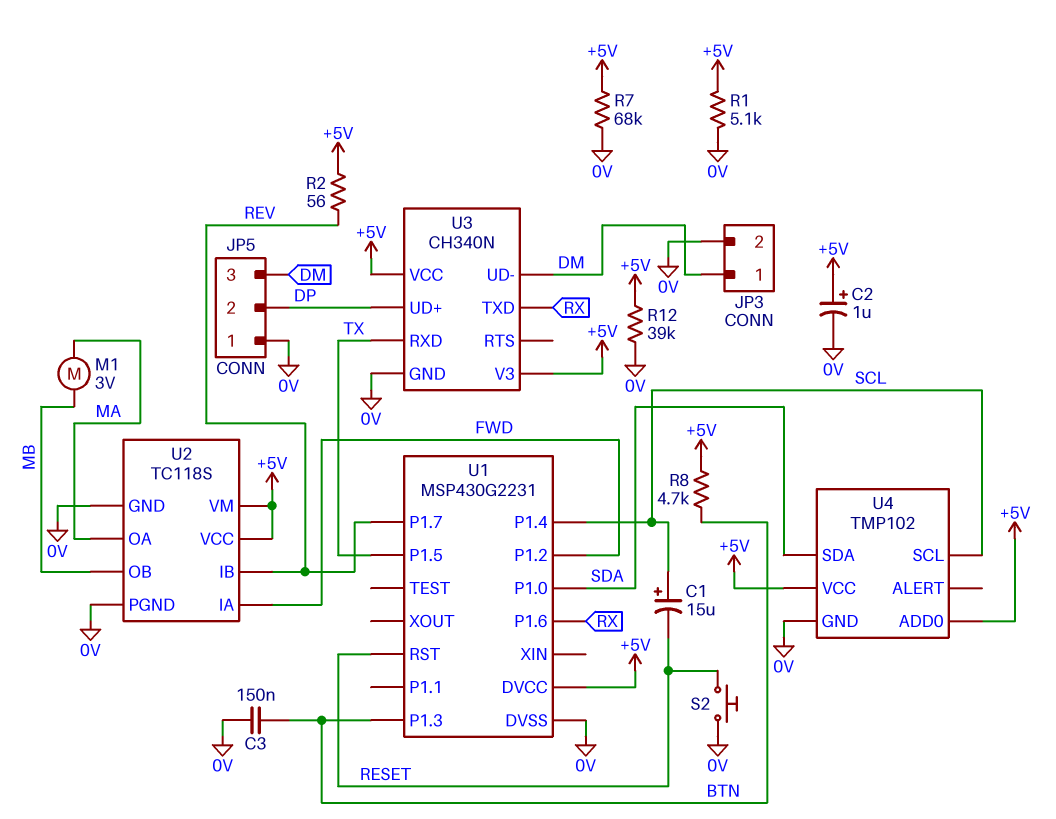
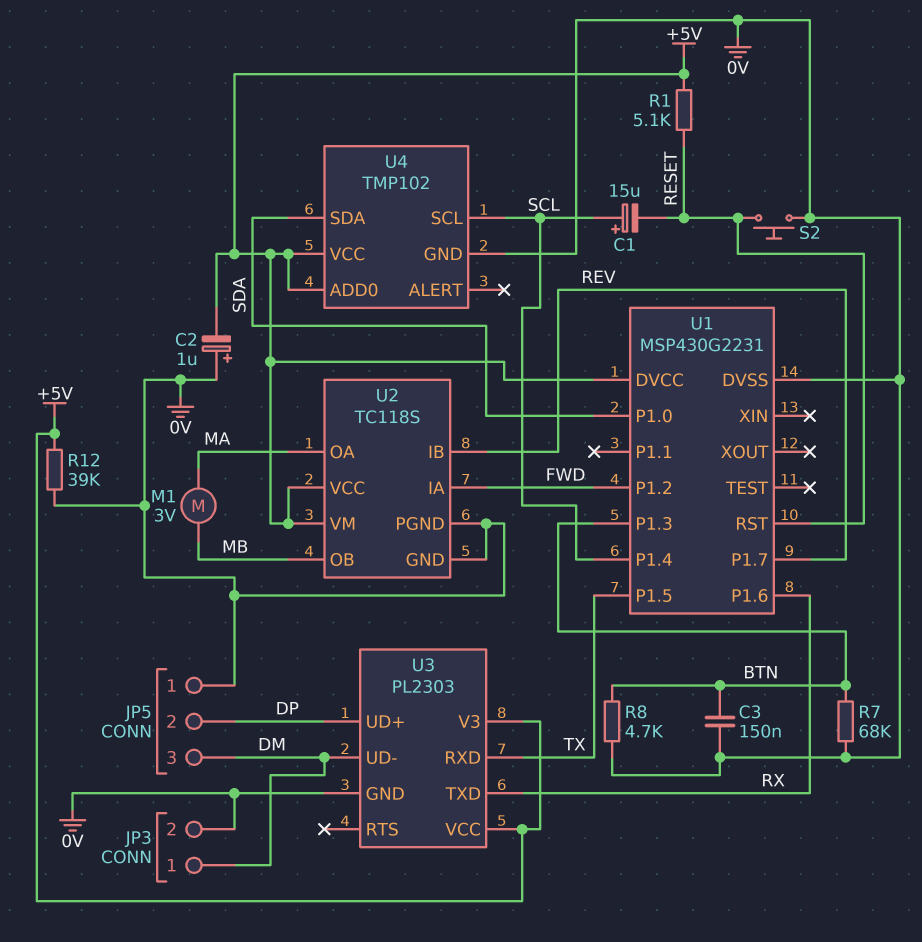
C2: 1uF (plus +5V, minus 0V) -> 1uF (plus 0V, minus +5V)
R1: 5.1k (+5V, 0V) -> 5.1k (+5V, RESET)
R2: 56 (+5V, REV) -> none
R7: 68k (+5V, 0V) -> 68k (0V, BTN)
R8: 4.7k (+5V, BTN) -> 4.7k (0V, BTN)
U3: CH340N -> PL2303

